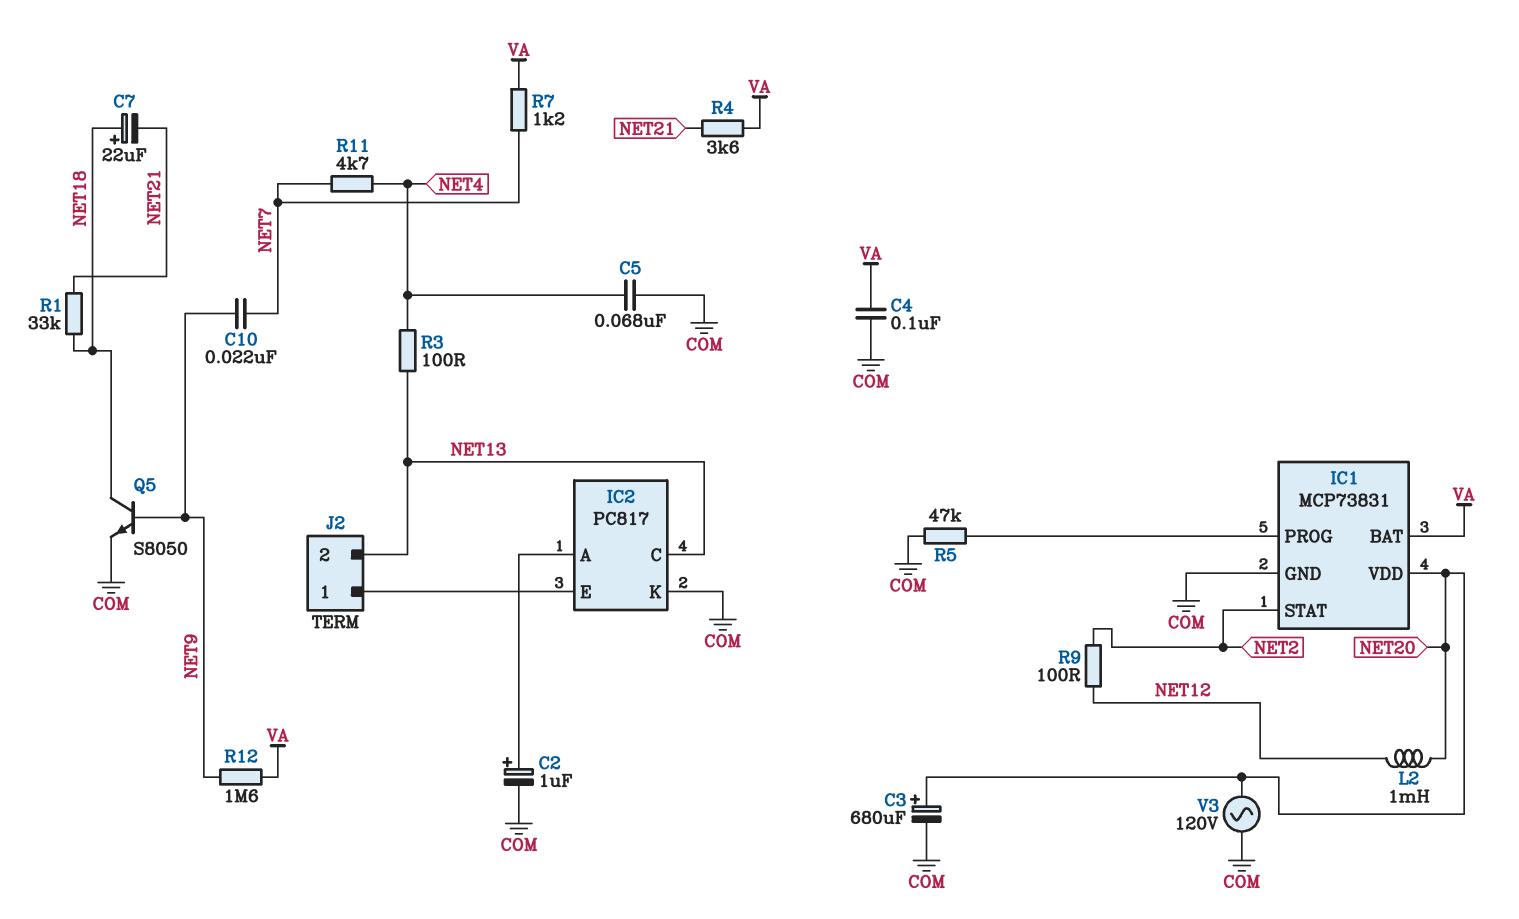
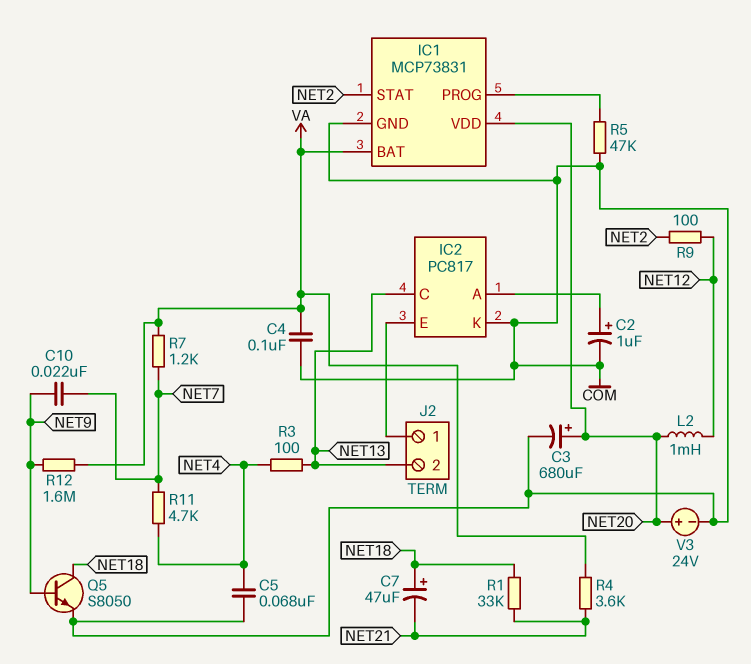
C7: 22uF (plus NET18, minus NET21) -> 47uF (plus NET18, minus NET21)
V3: AC 120V (COM, NET20) -> 24V (plus NET20, minus COM)

